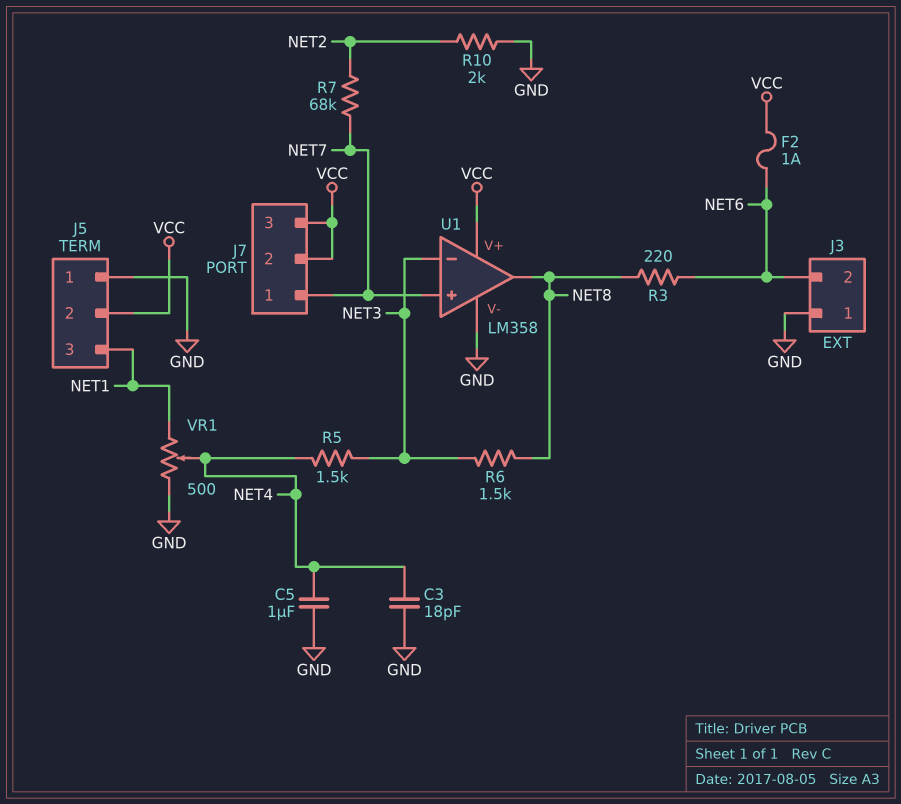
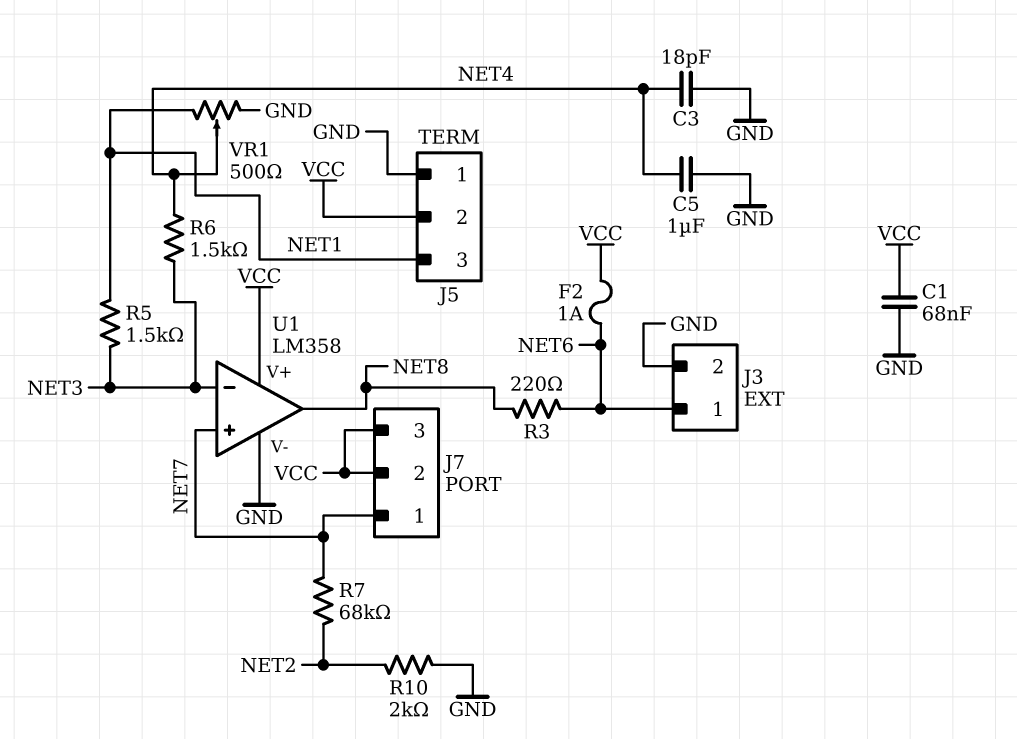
C1: none -> 68nF (GND, VCC)
J3 pin 1: GND -> NET6
J3 pin 2: NET6 -> GND
R5: 1.5k (NET3, NET4) -> 1.5k (NET1, NET3)
R6: 1.5k (NET3, NET8) -> 1.5k (NET3, NET4)

